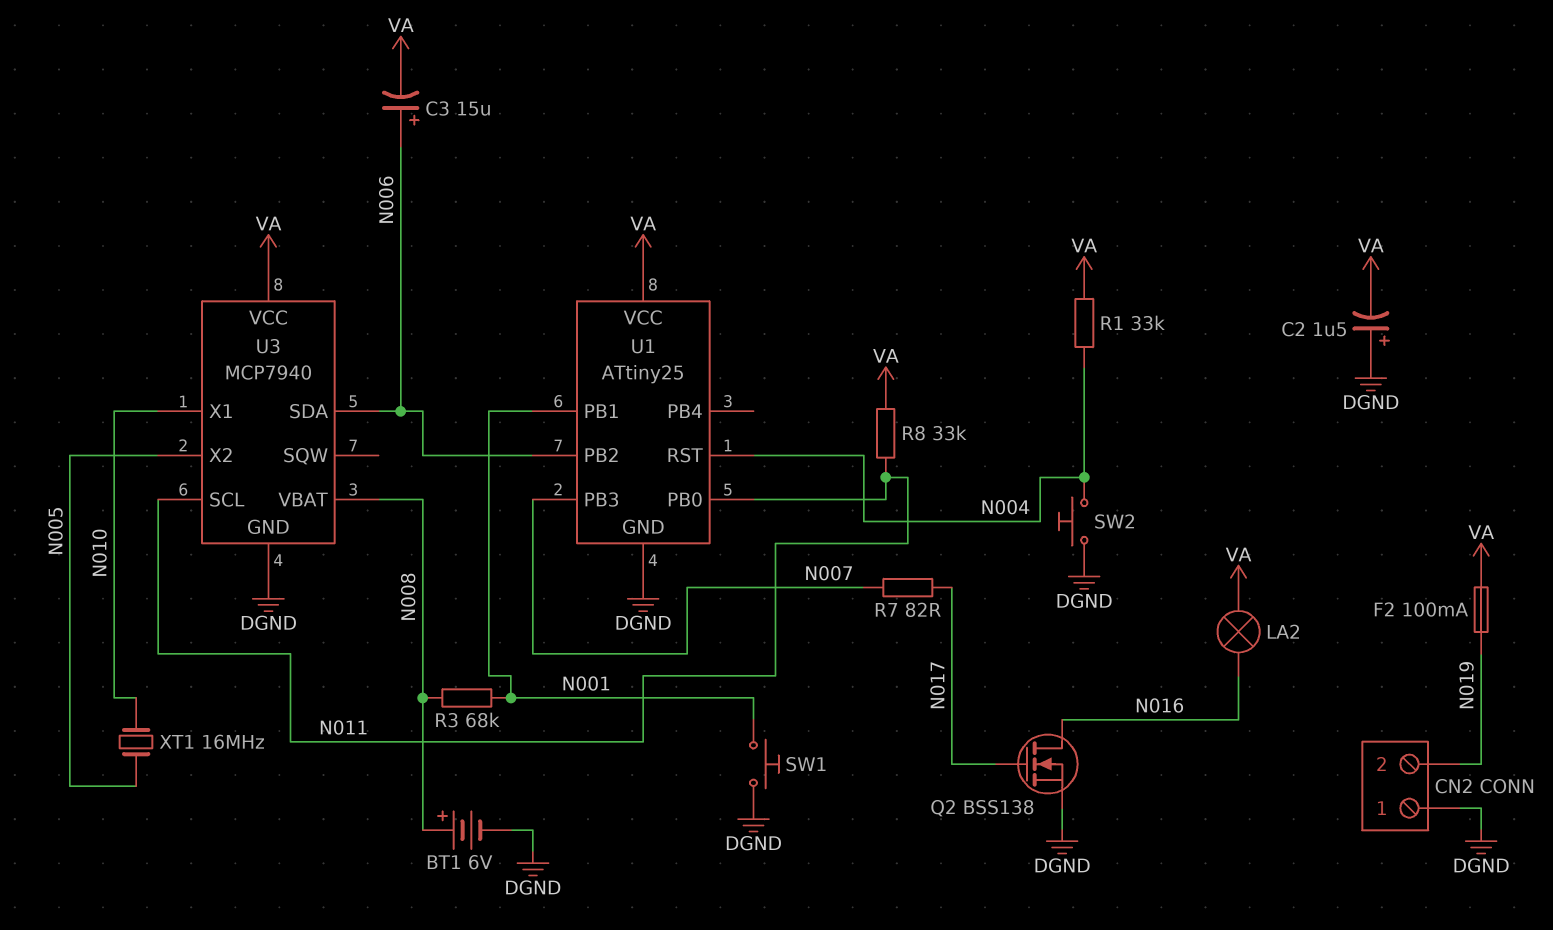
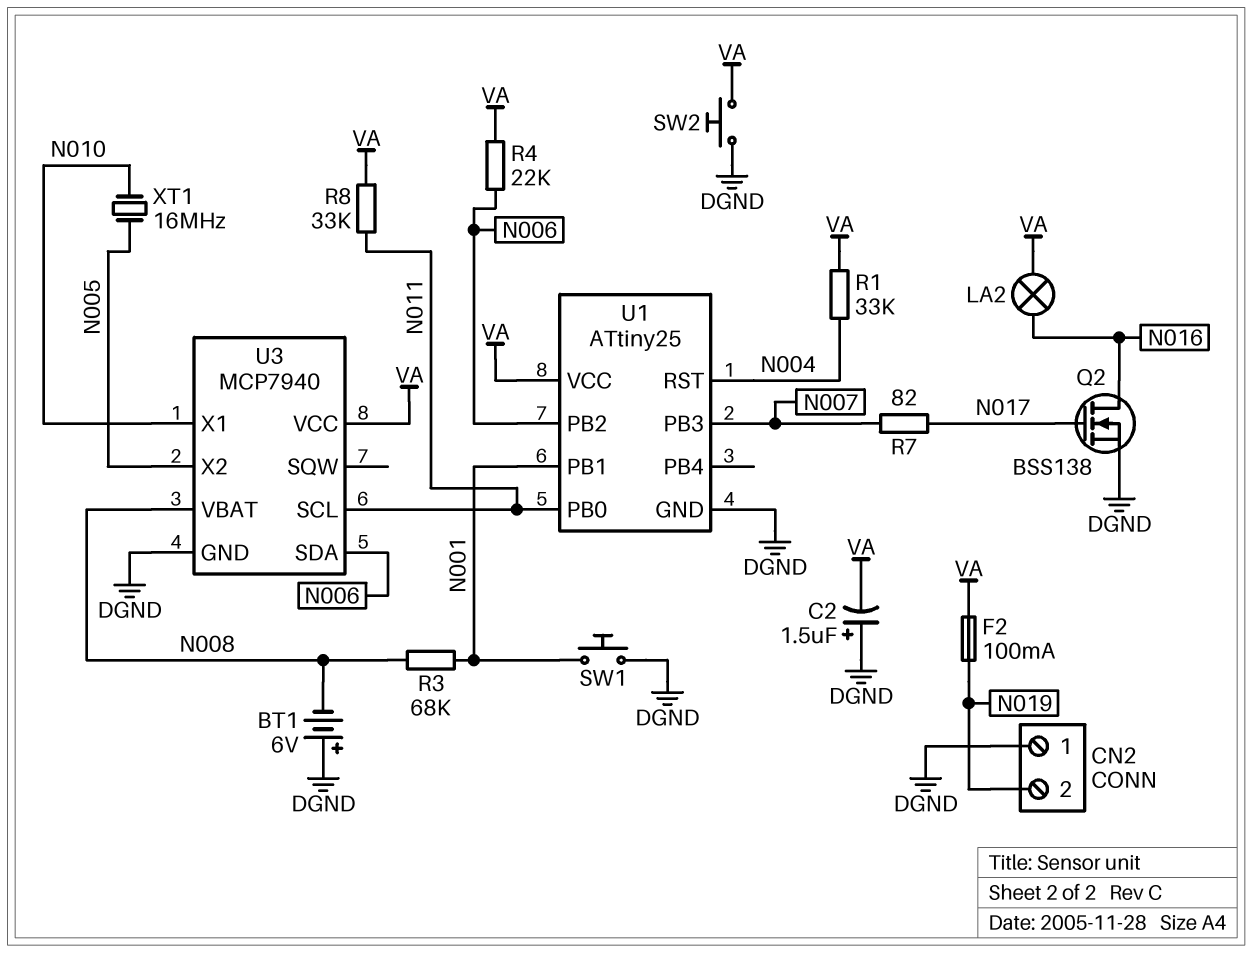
BT1: 6V (plus N008, minus DGND) -> 6V (plus DGND, minus N008)
C3: 15uF (plus N006, minus VA) -> none
R4: none -> 22k (N006, VA)
SW2: button (DGND, N004) -> button (DGND, VA)

